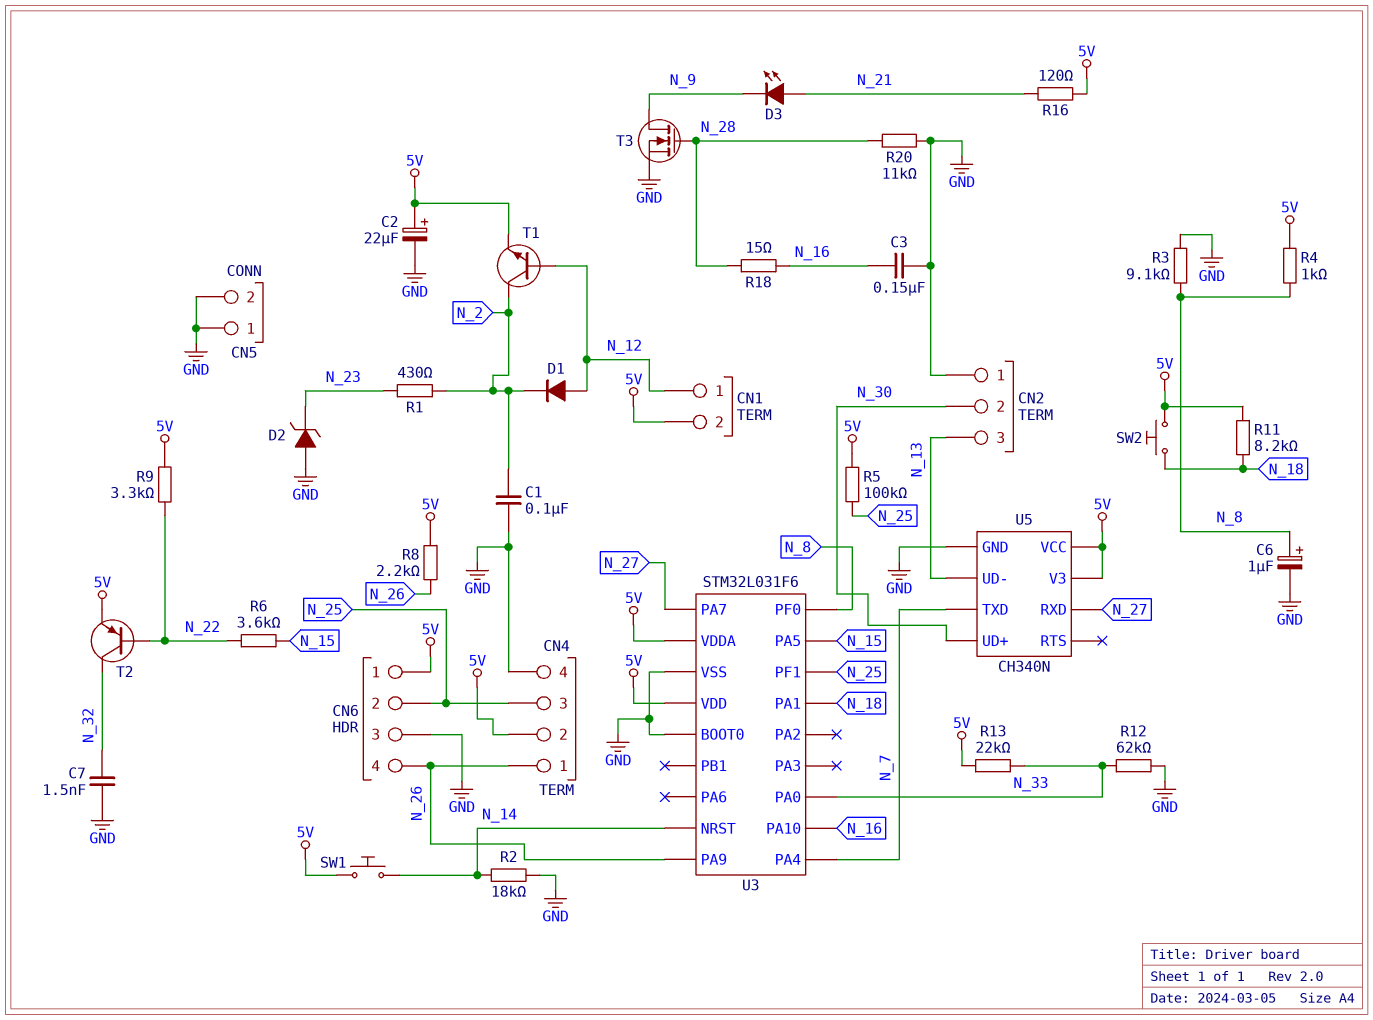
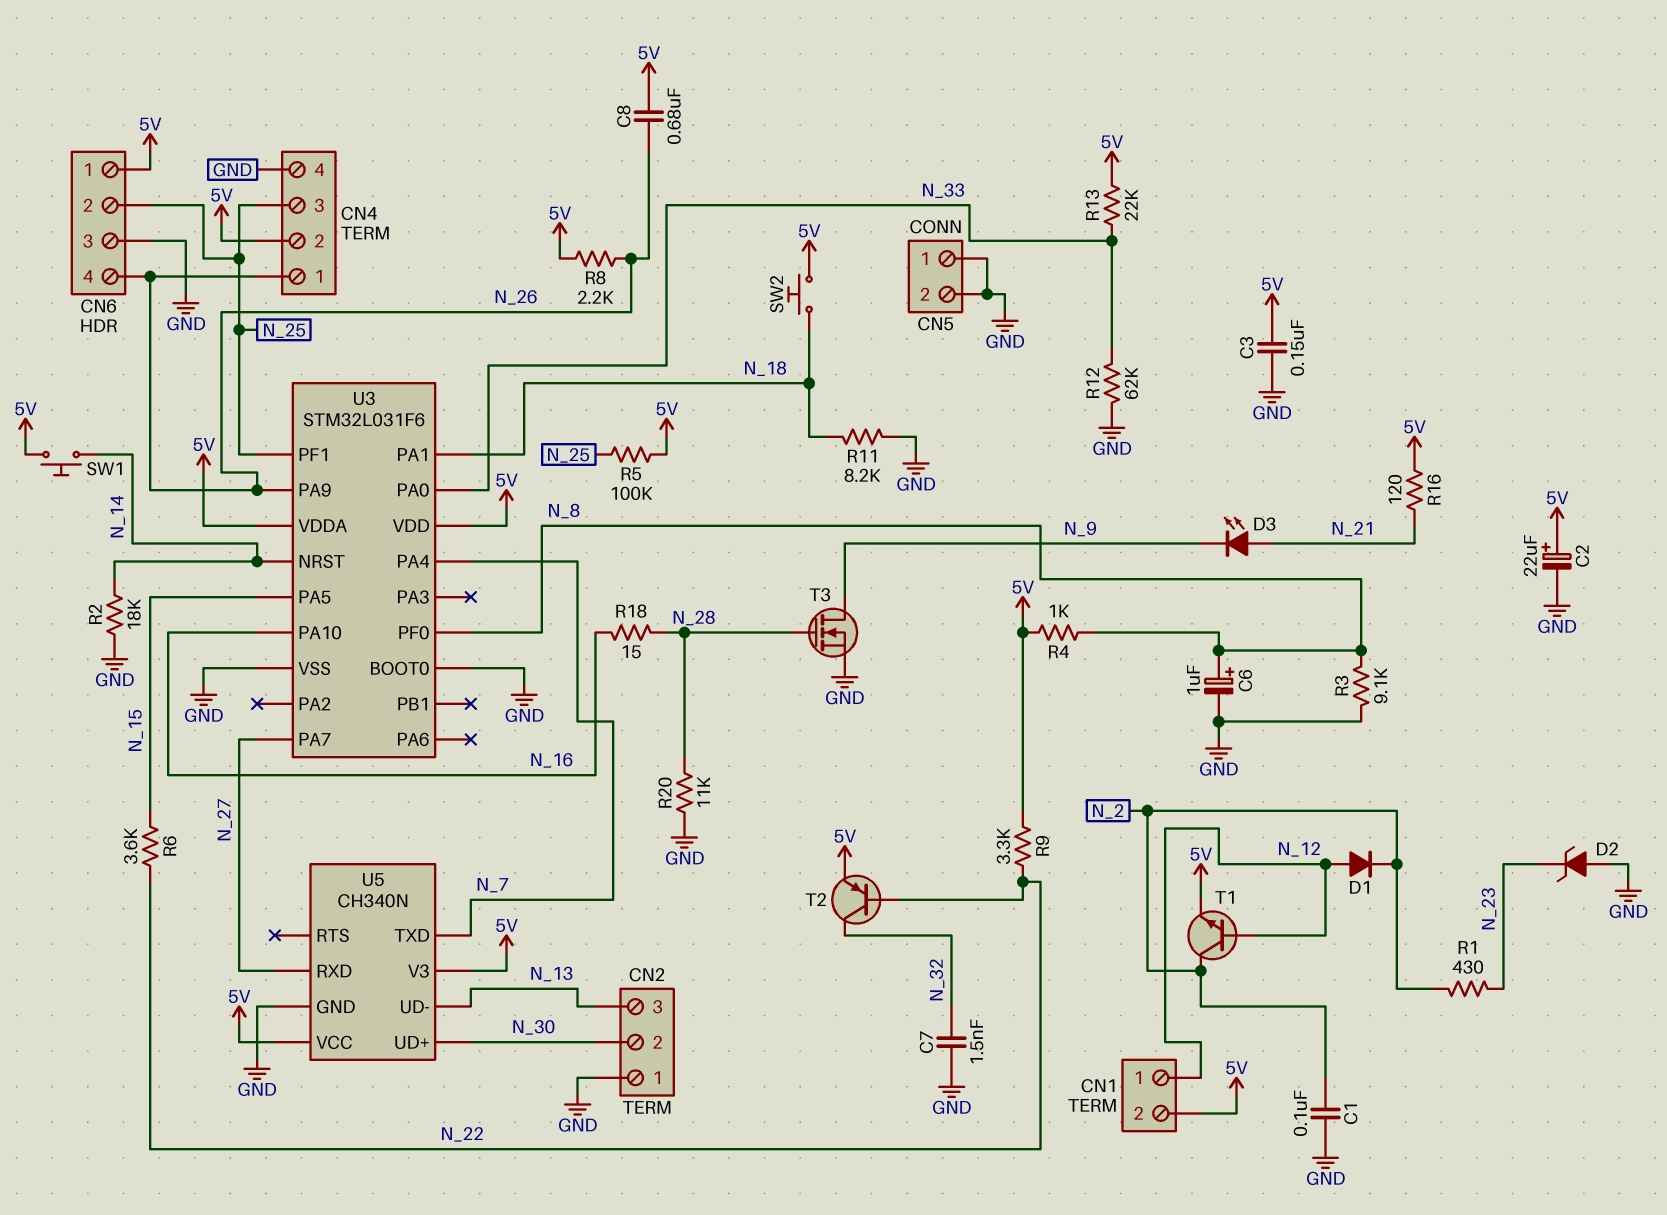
C3: 150nF (GND, N_16) -> 150nF (5V, GND)
C8: none -> 680nF (5V, N_26)
R11: 8.2k (5V, N_18) -> 8.2k (GND, N_18)

